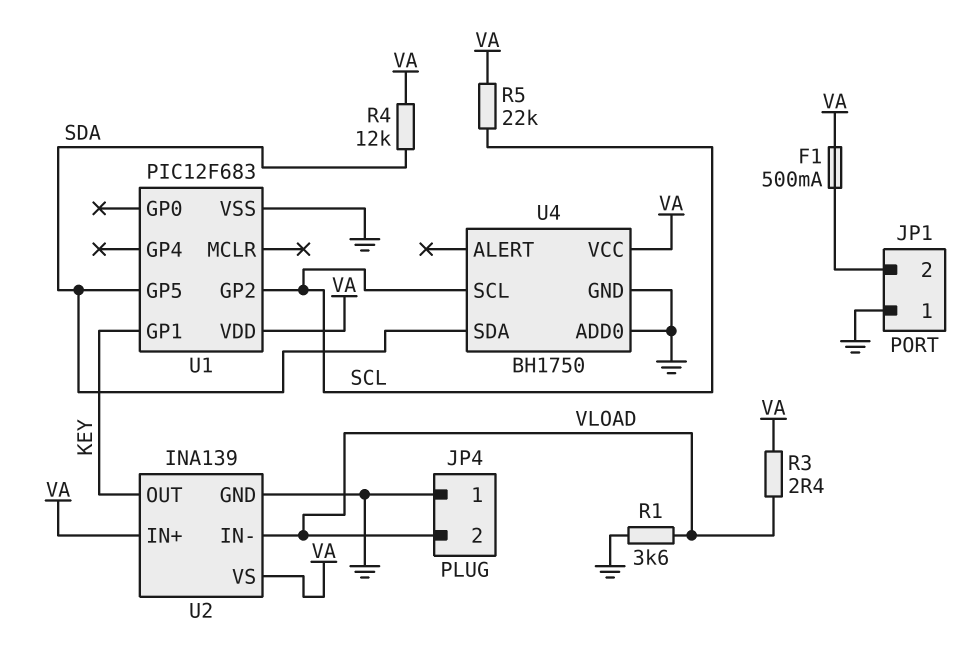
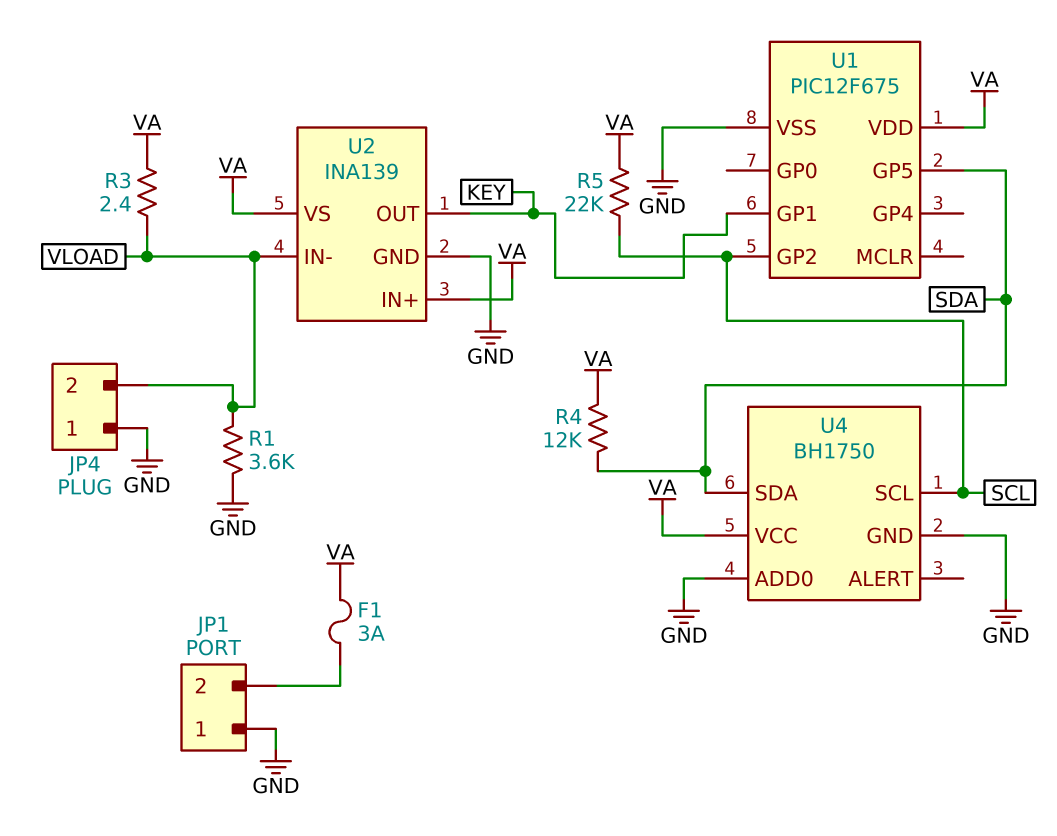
F1: 500mA (JP1/2, VA) -> 3A (JP1/2, VA)
U1: PIC12F683 -> PIC12F675

